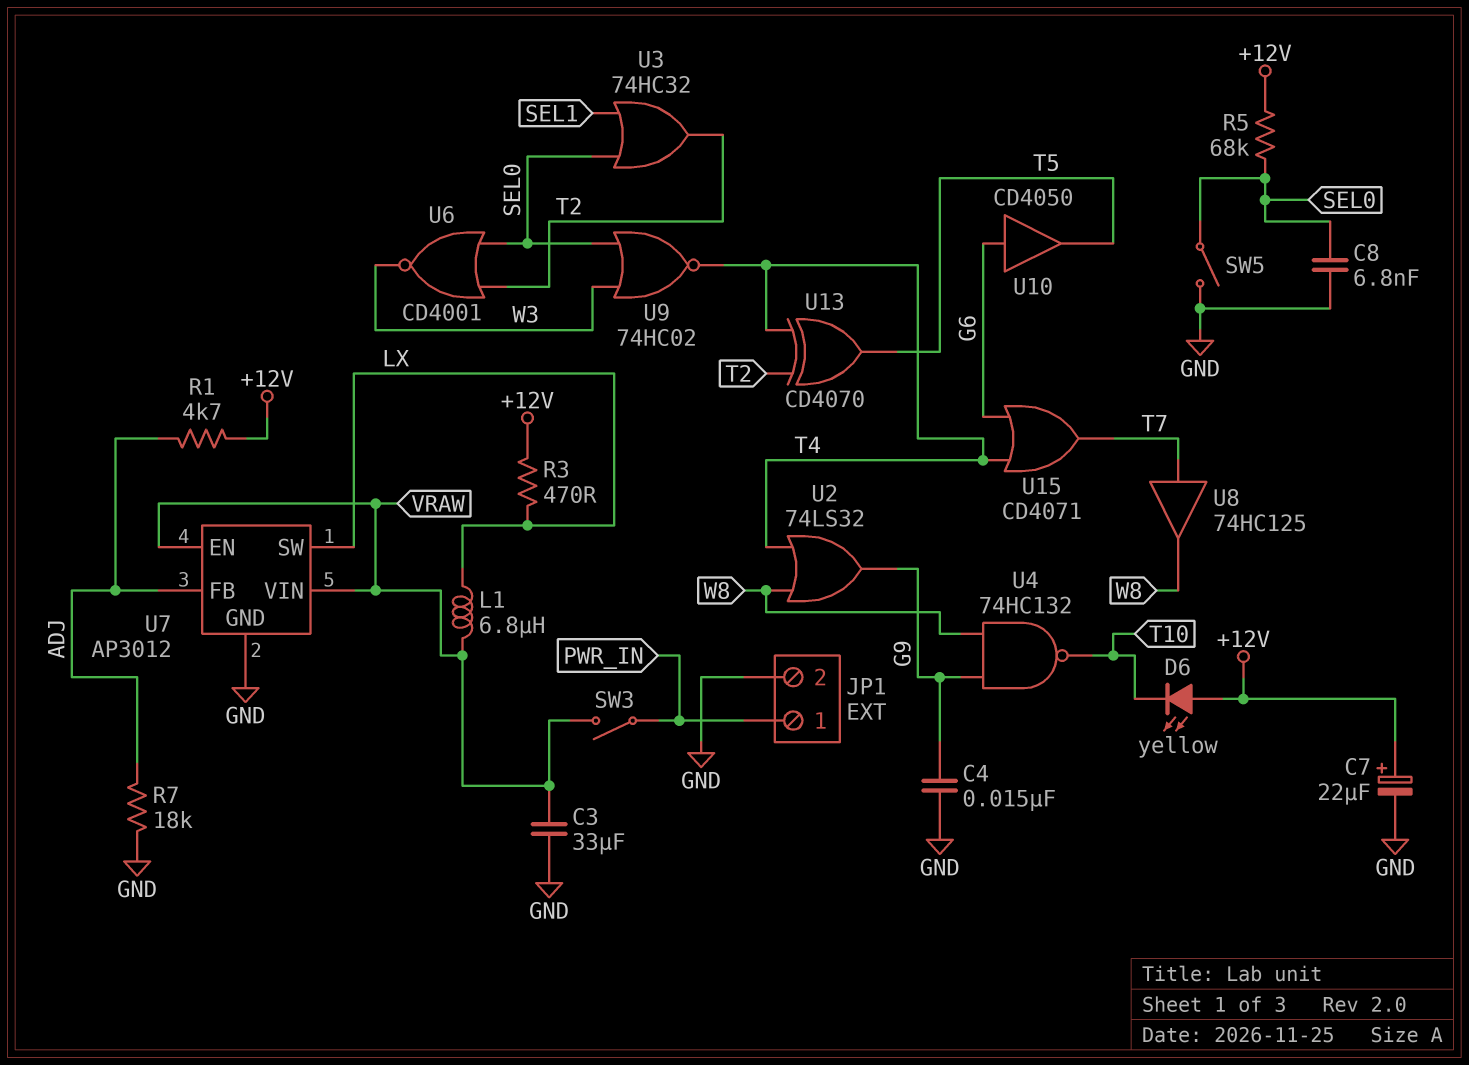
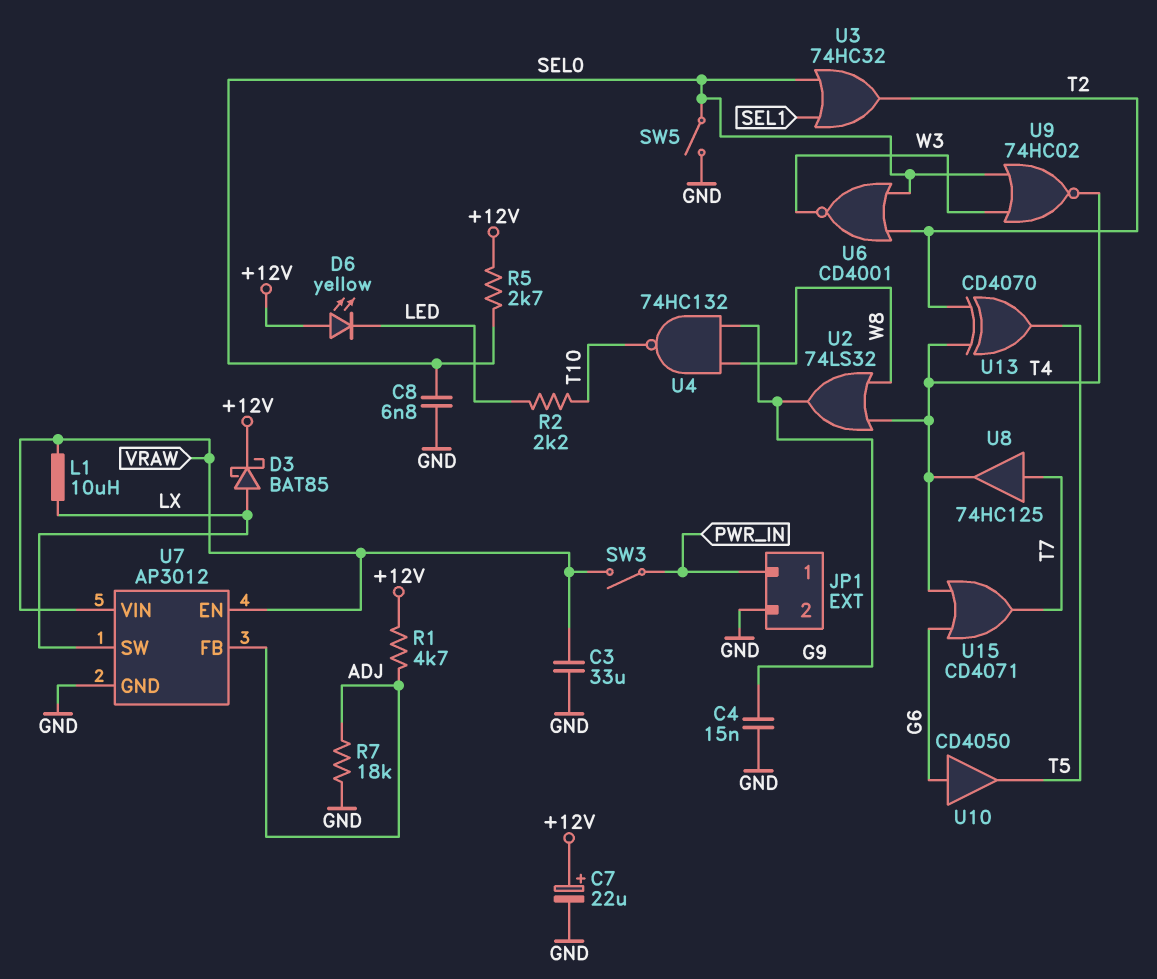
D3: none -> schottky BAT85 (A LX, K +12V)
D6: LED yellow (A +12V, K T10) -> LED yellow (A +12V, K LED)
L1: 6.8uH (LX, VRAW) -> 10uH (LX, VRAW)
R2: none -> 2.2k (LED, T10)
R3: 470 (+12V, LX) -> none
R5: 68k (+12V, SEL0) -> 2.7k (+12V, SEL0)
U8: buffer 74HC125 (in T7, out W8) -> buffer 74HC125 (in T7, out T4)

